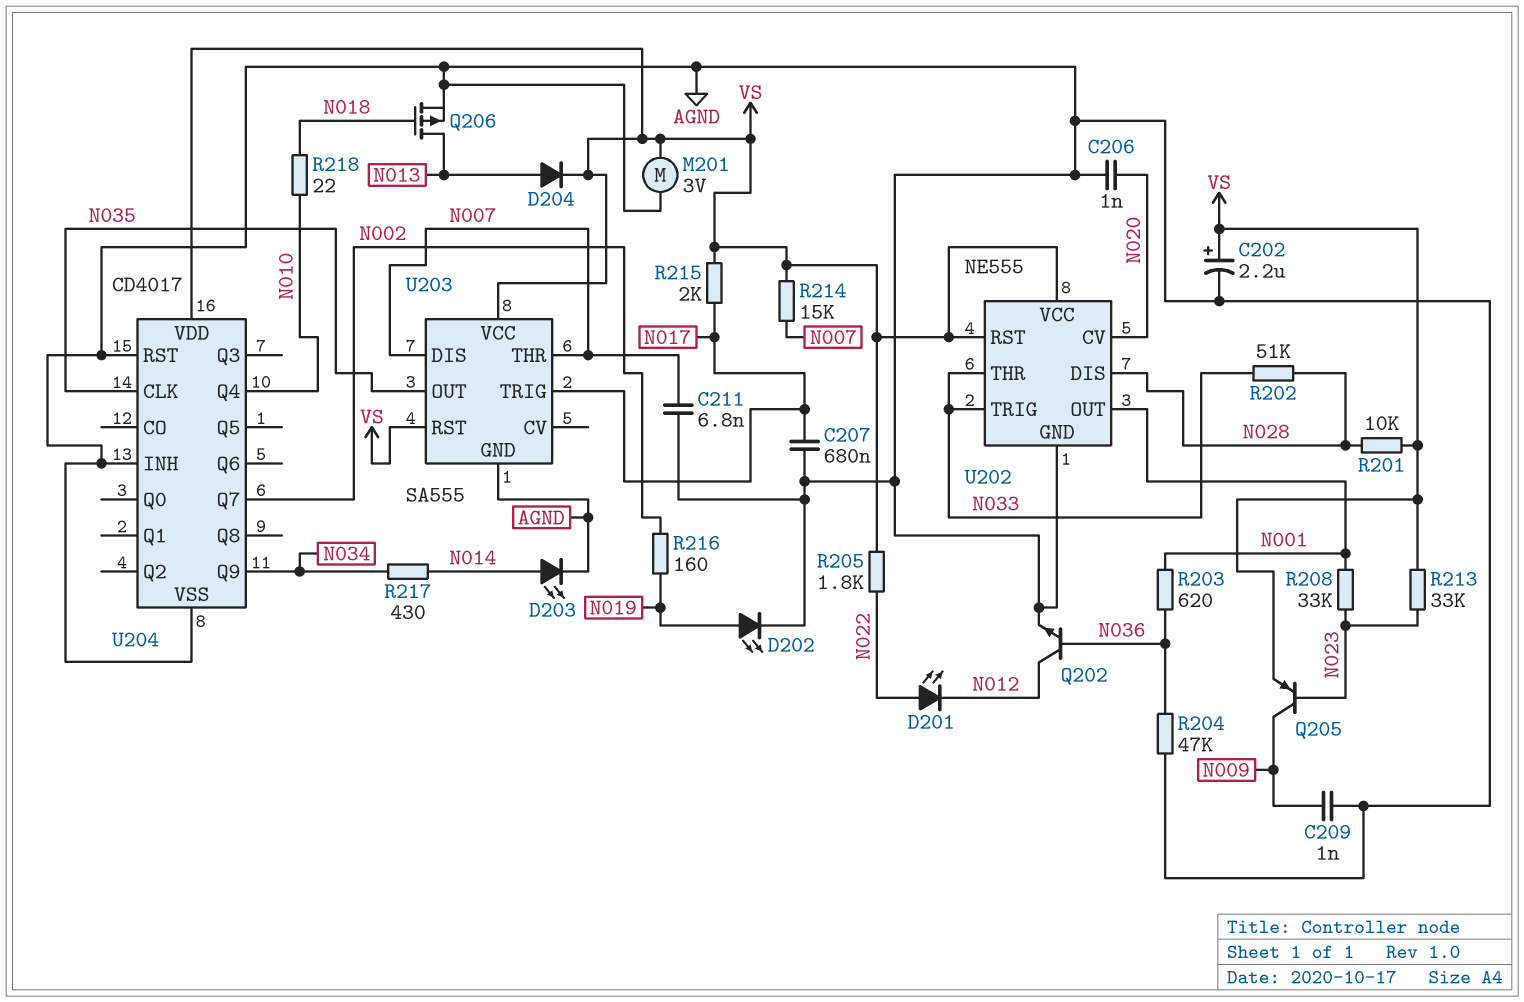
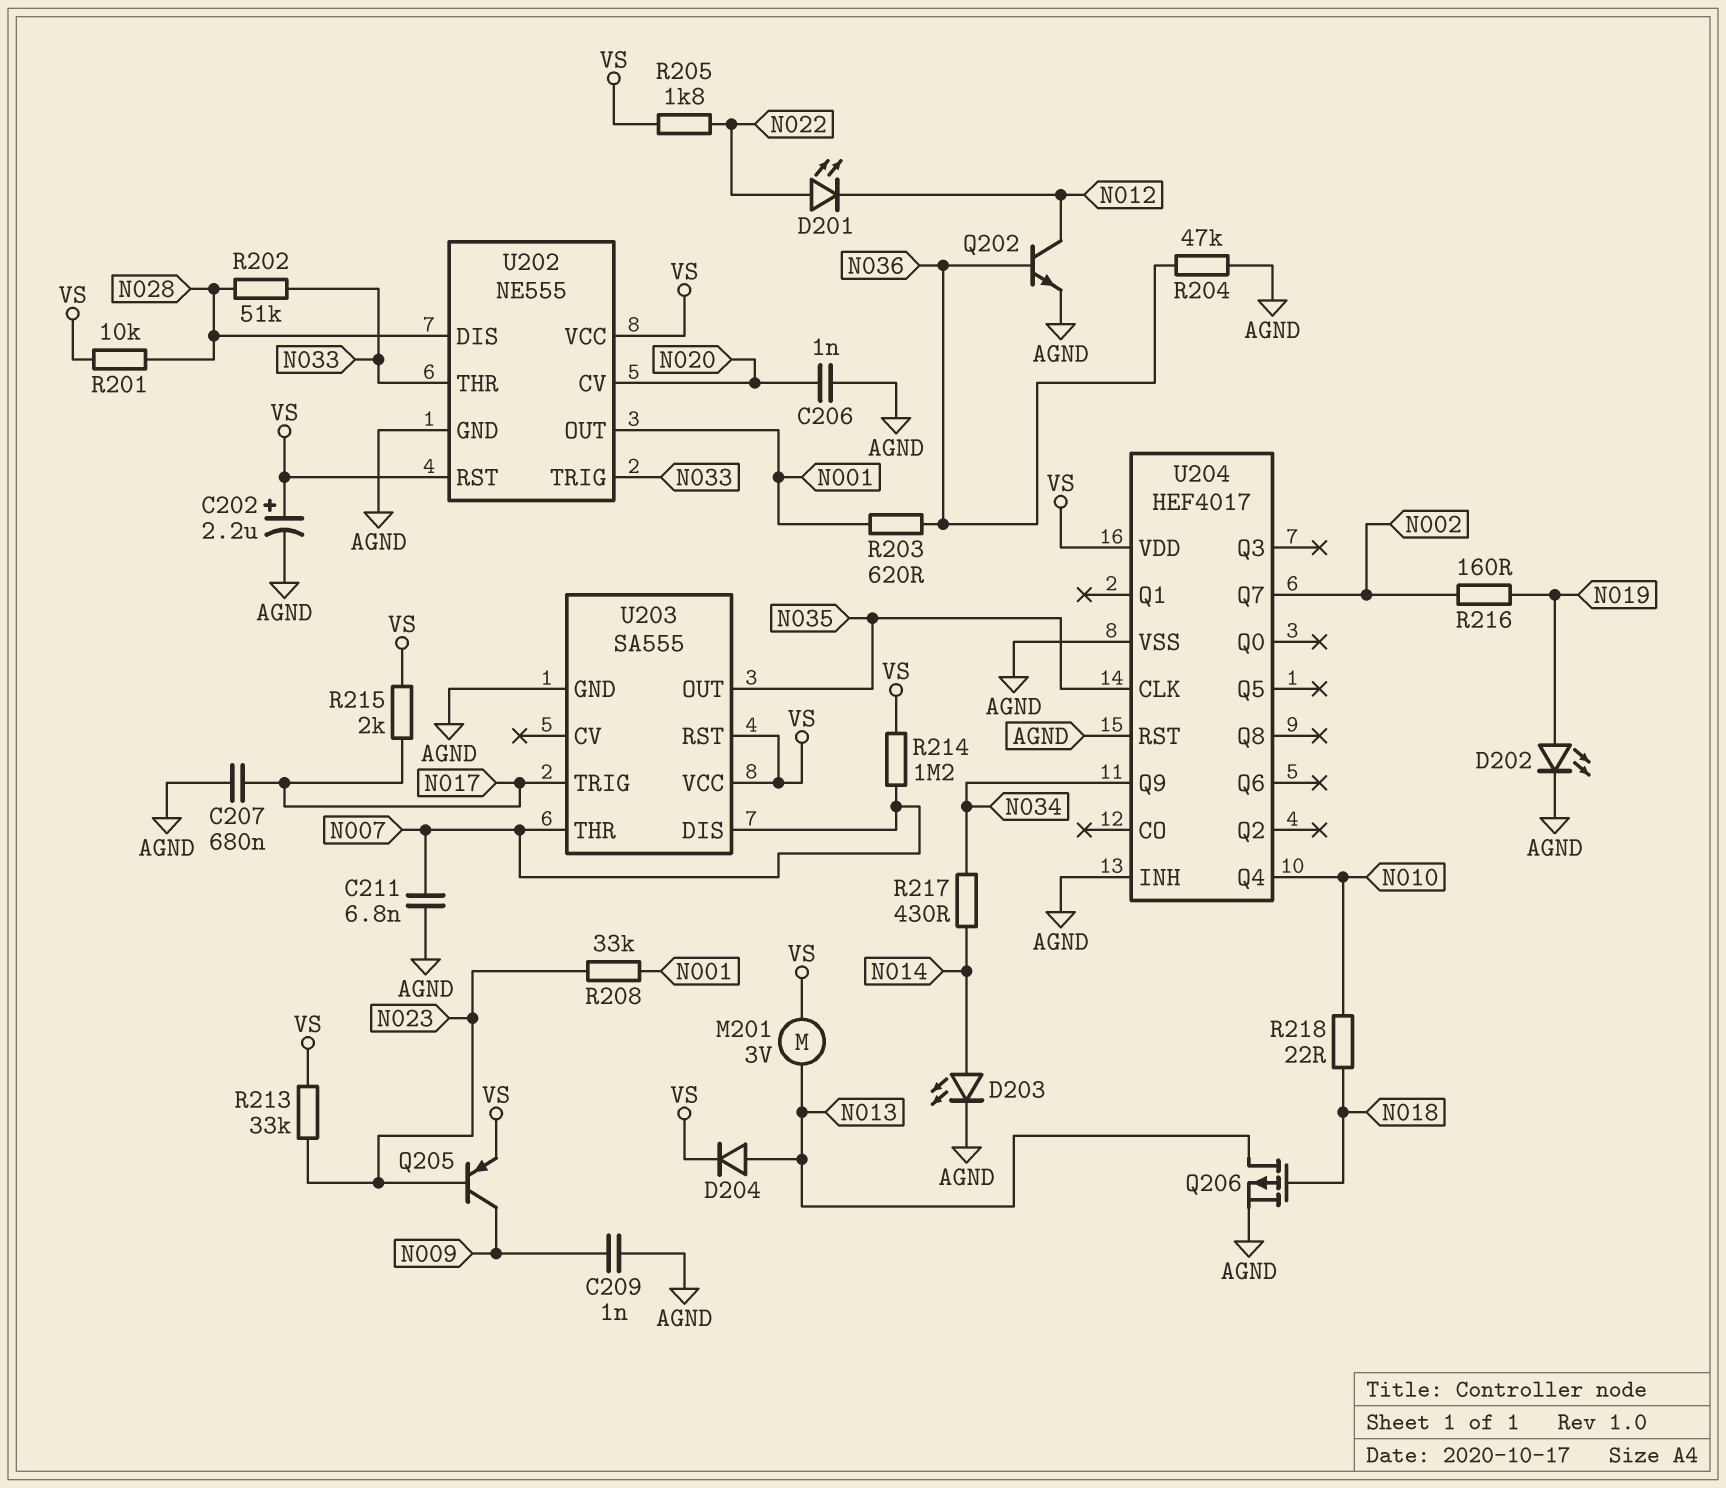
M201: motor 3V (AGND, VS) -> motor 3V (N013, VS)
R214: 15k (N007, VS) -> 1.2M (N007, VS)
U204: CD4017 -> HEF4017

